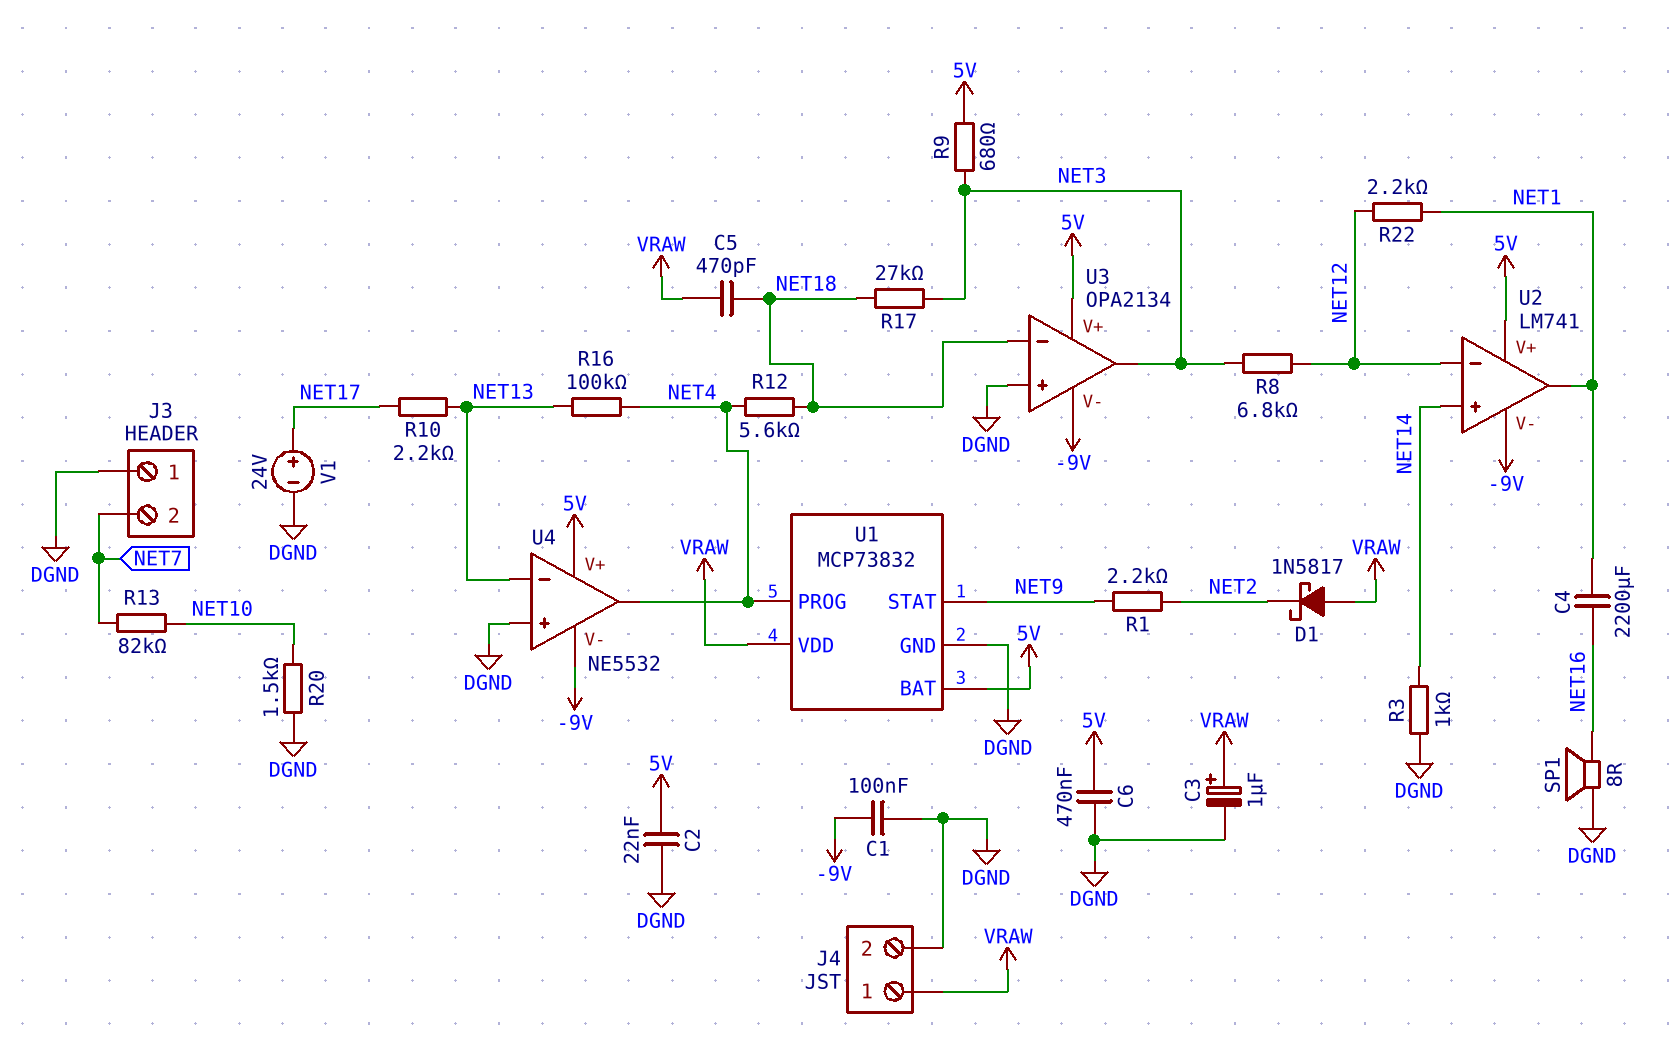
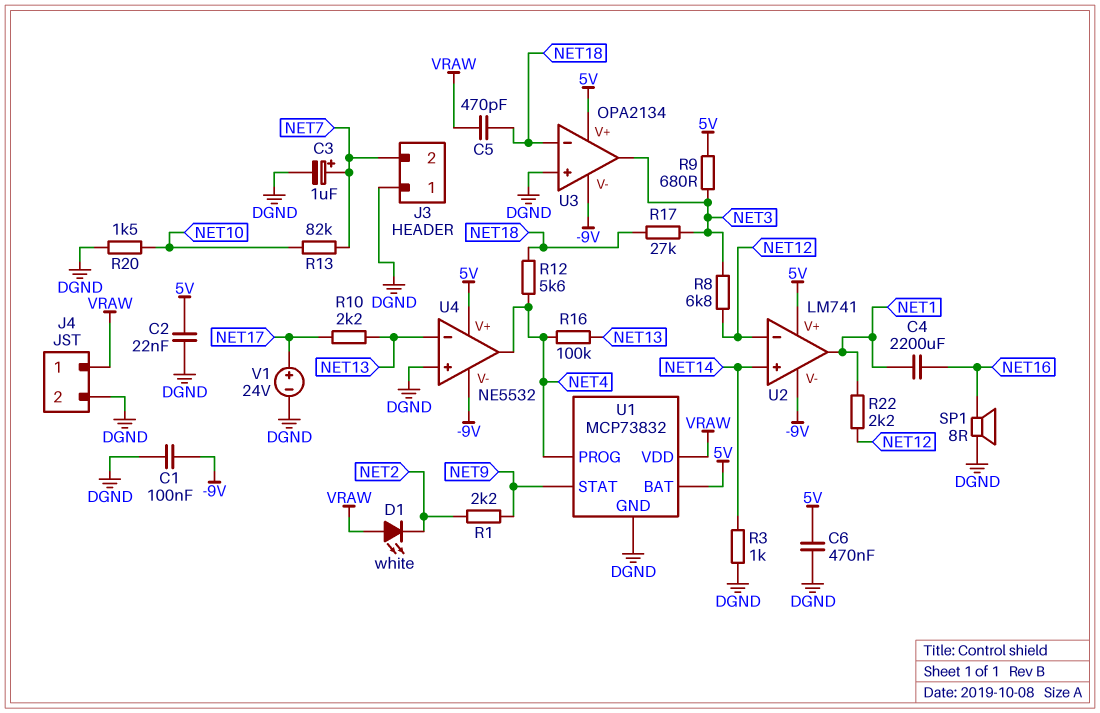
C3: 1uF (plus VRAW, minus DGND) -> 1uF (plus NET7, minus DGND)
D1: schottky 1N5817 (A VRAW, K NET2) -> LED white (A VRAW, K NET2)

